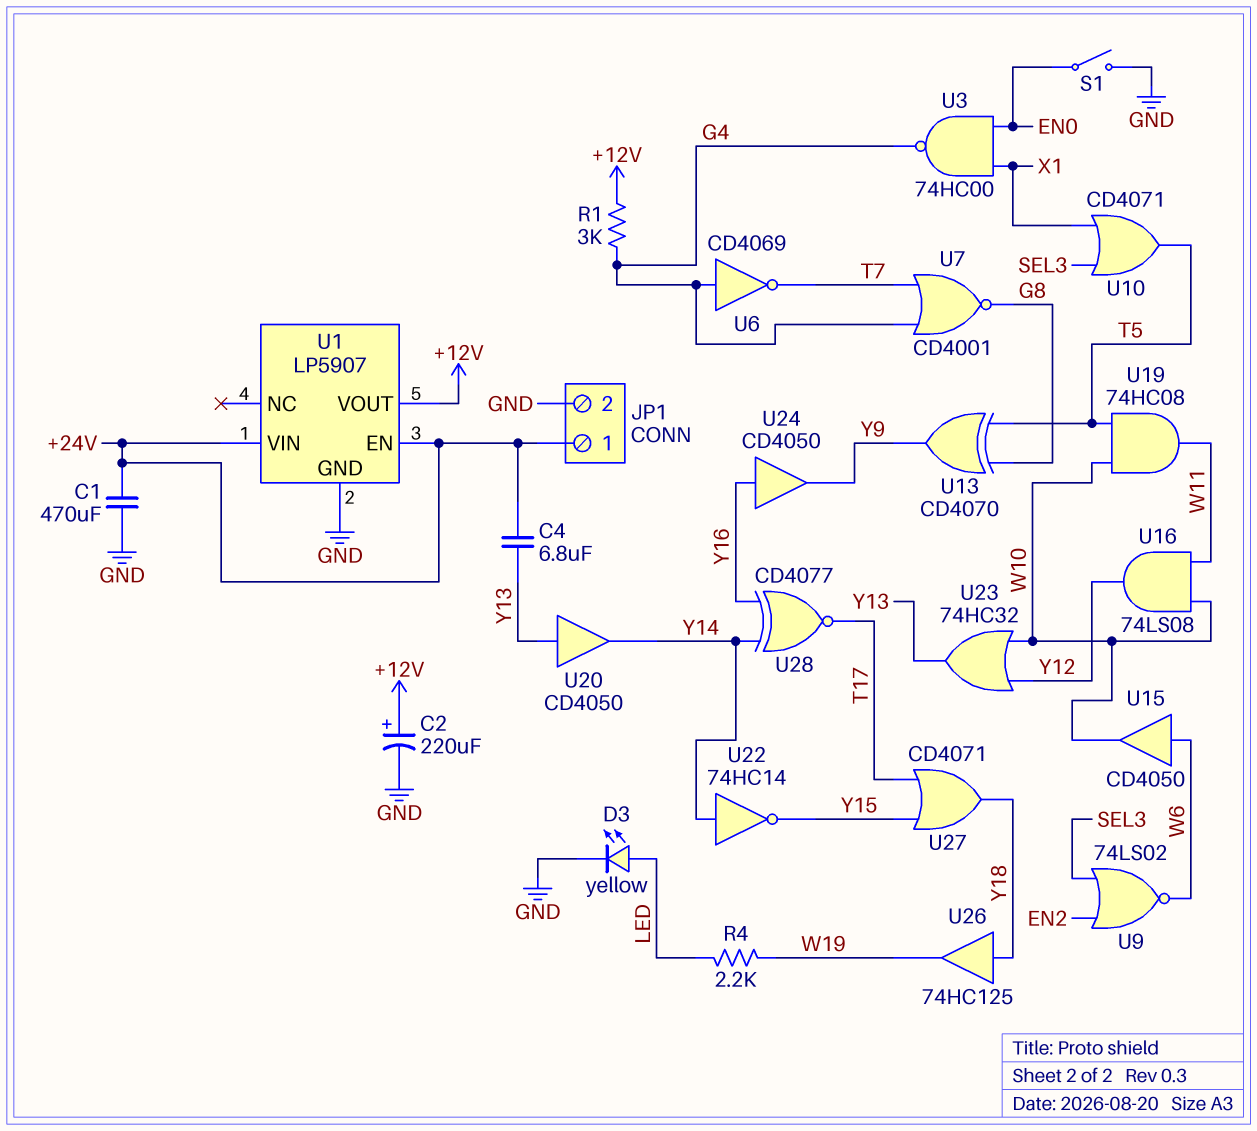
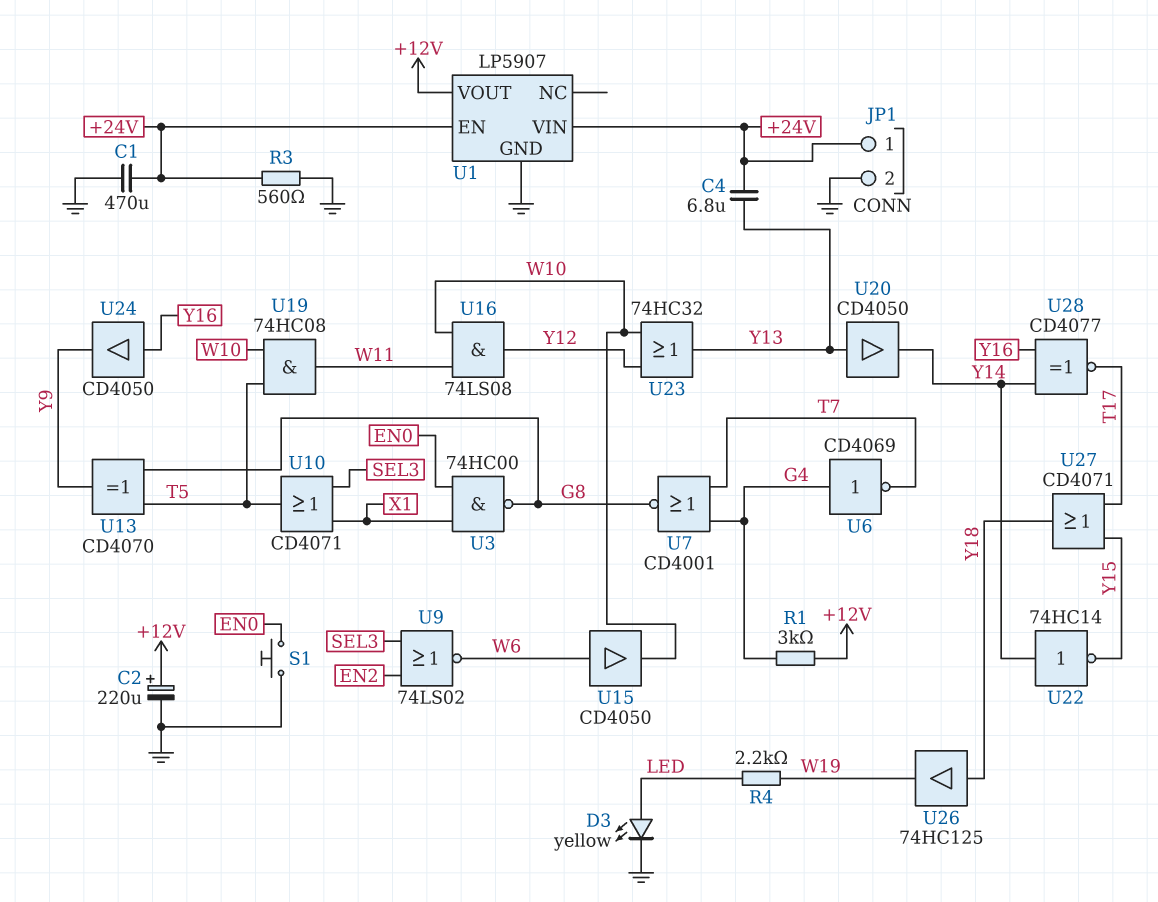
R3: none -> 560 (+24V, GND)
S1: switch (EN0, GND) -> button (EN0, GND)
U3: NAND 74HC00 (in EN0, in X1, out G4) -> NAND 74HC00 (in EN0, in X1, out G8)

